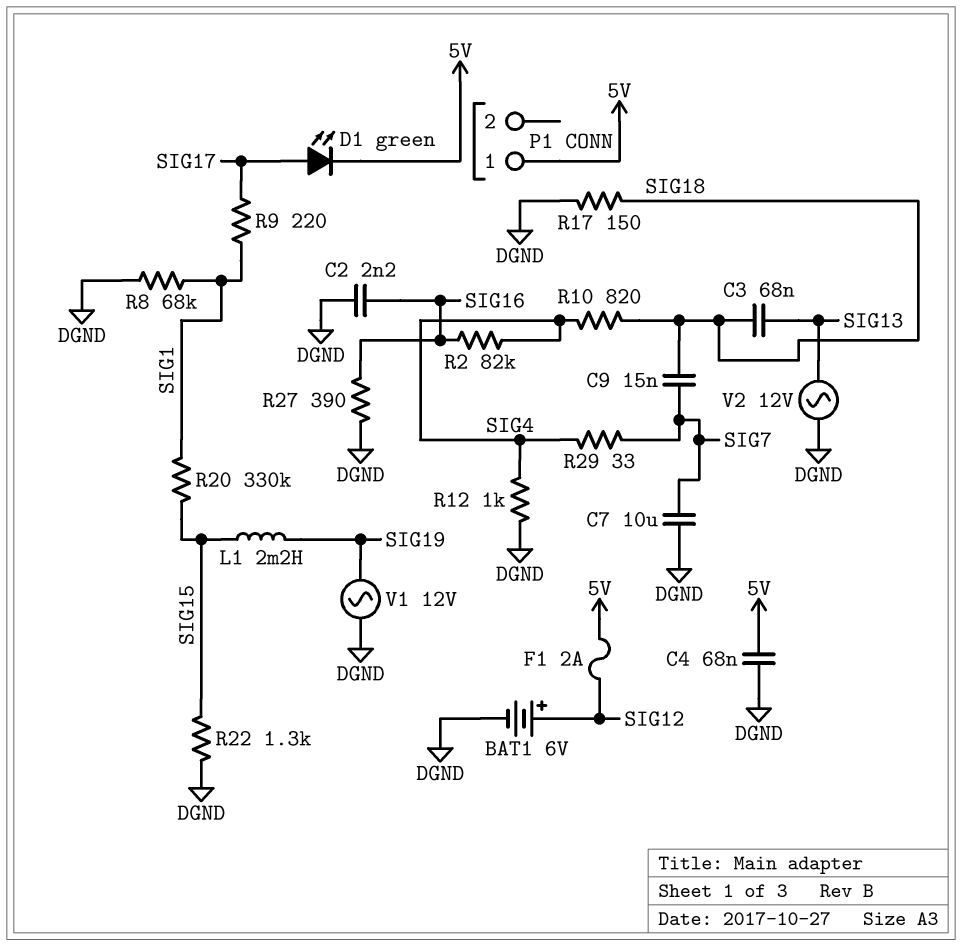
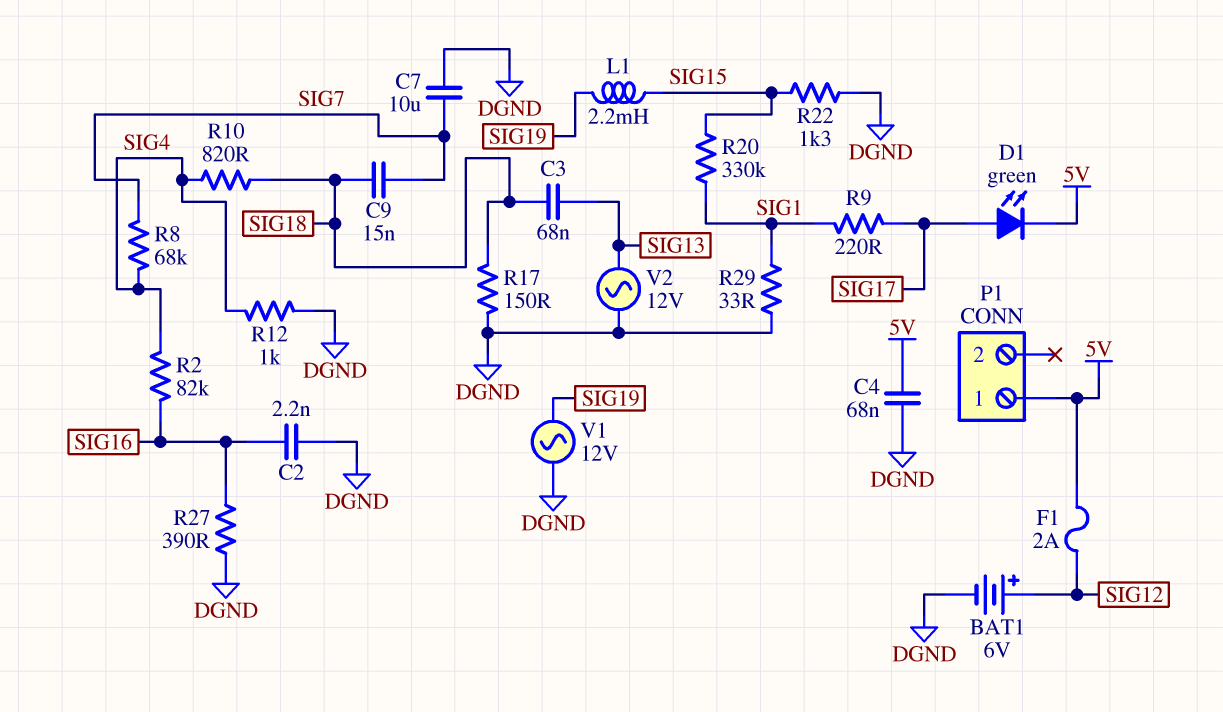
R8: 68k (DGND, SIG1) -> 68k (SIG4, SIG7)
R29: 33 (SIG4, SIG7) -> 33 (DGND, SIG1)

